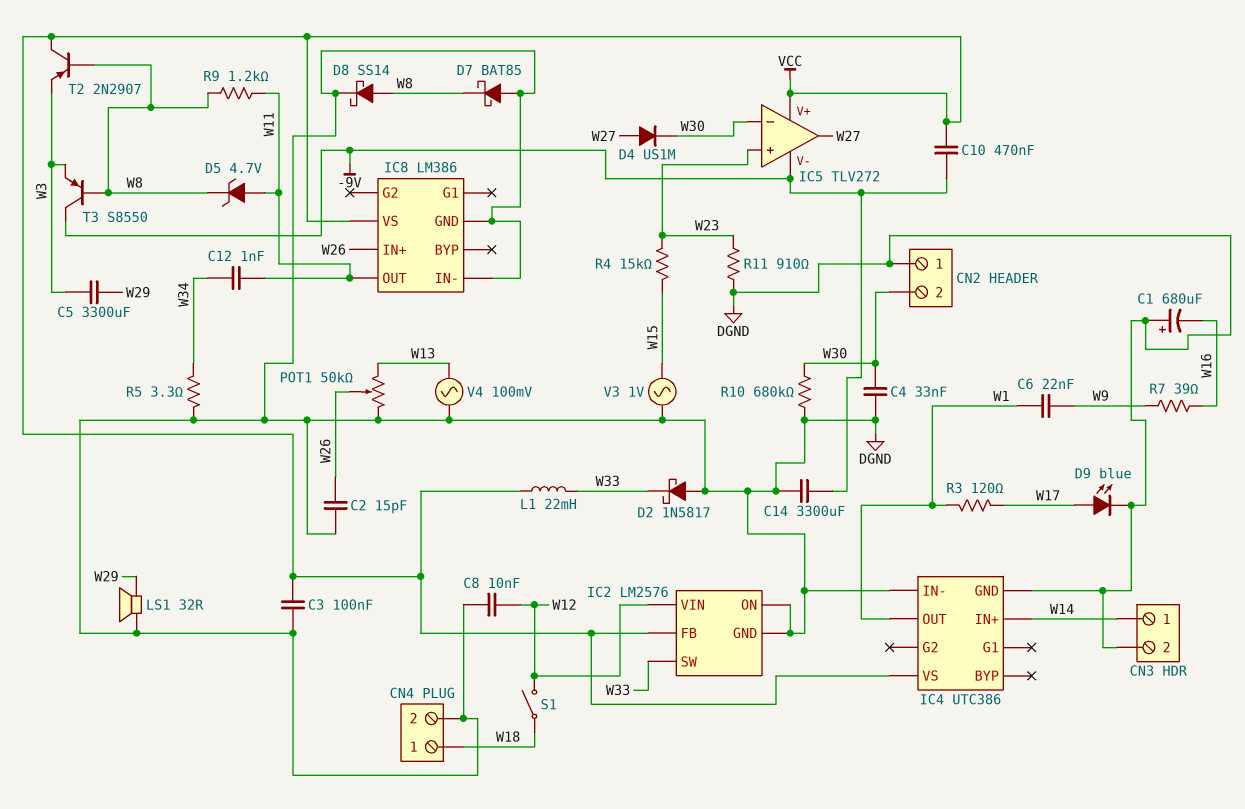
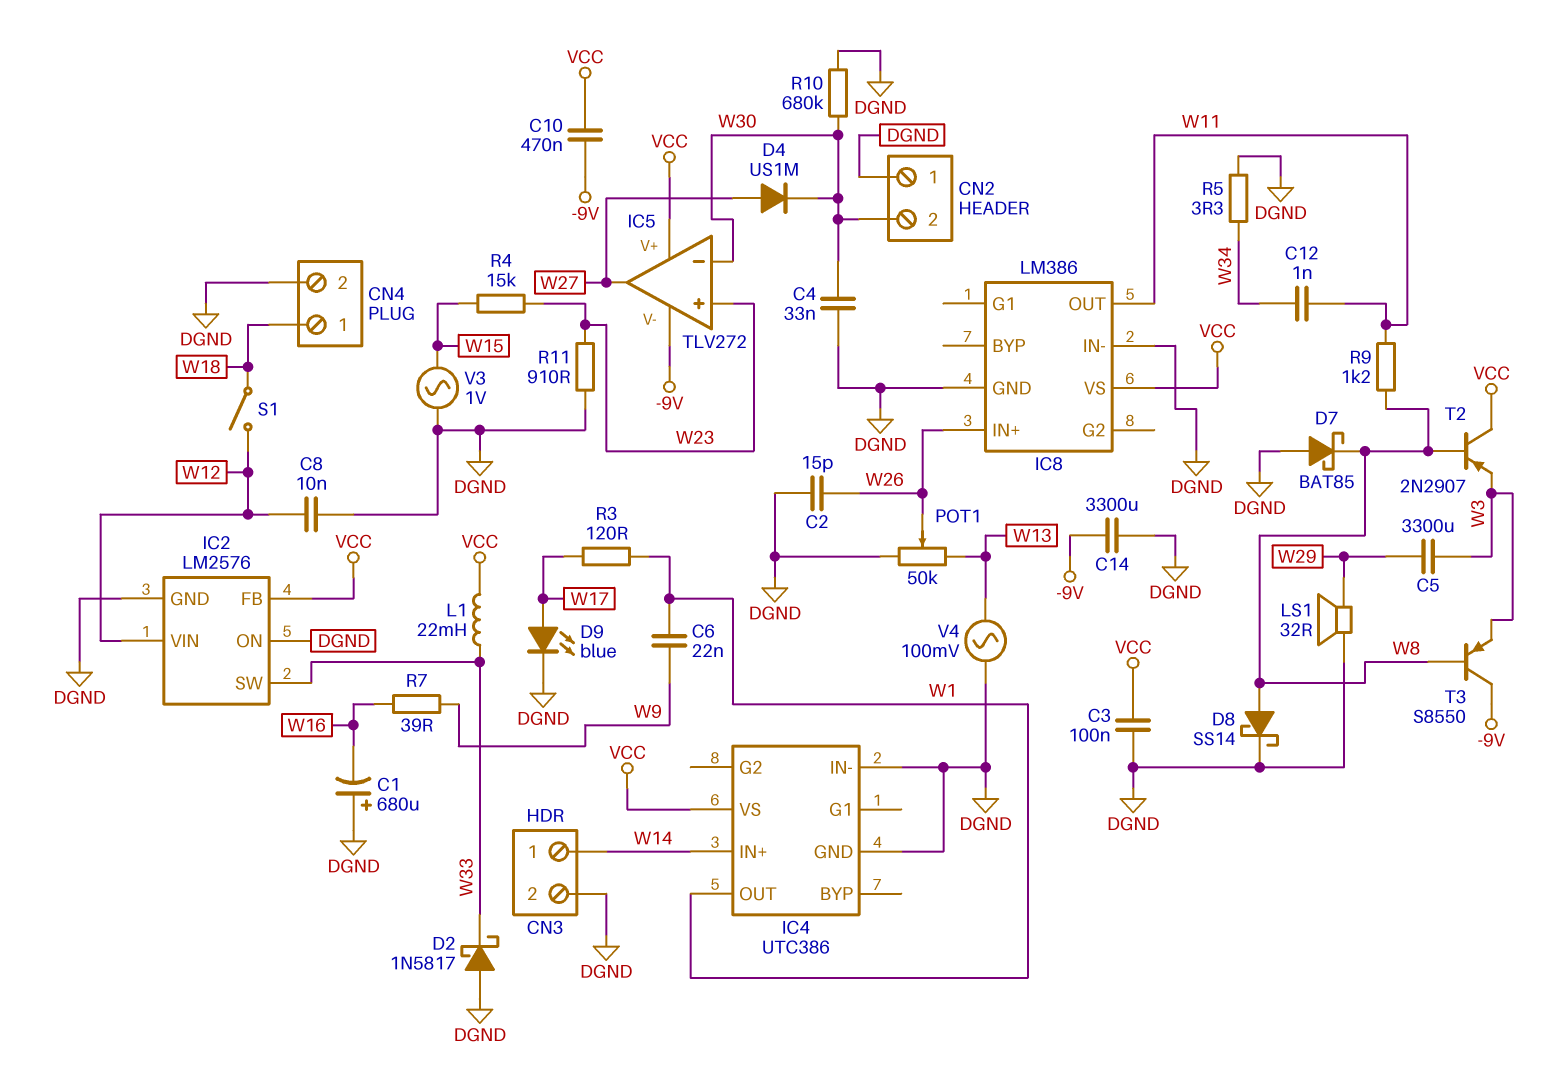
D5: zener 4.7V (A W11, K W8) -> none

